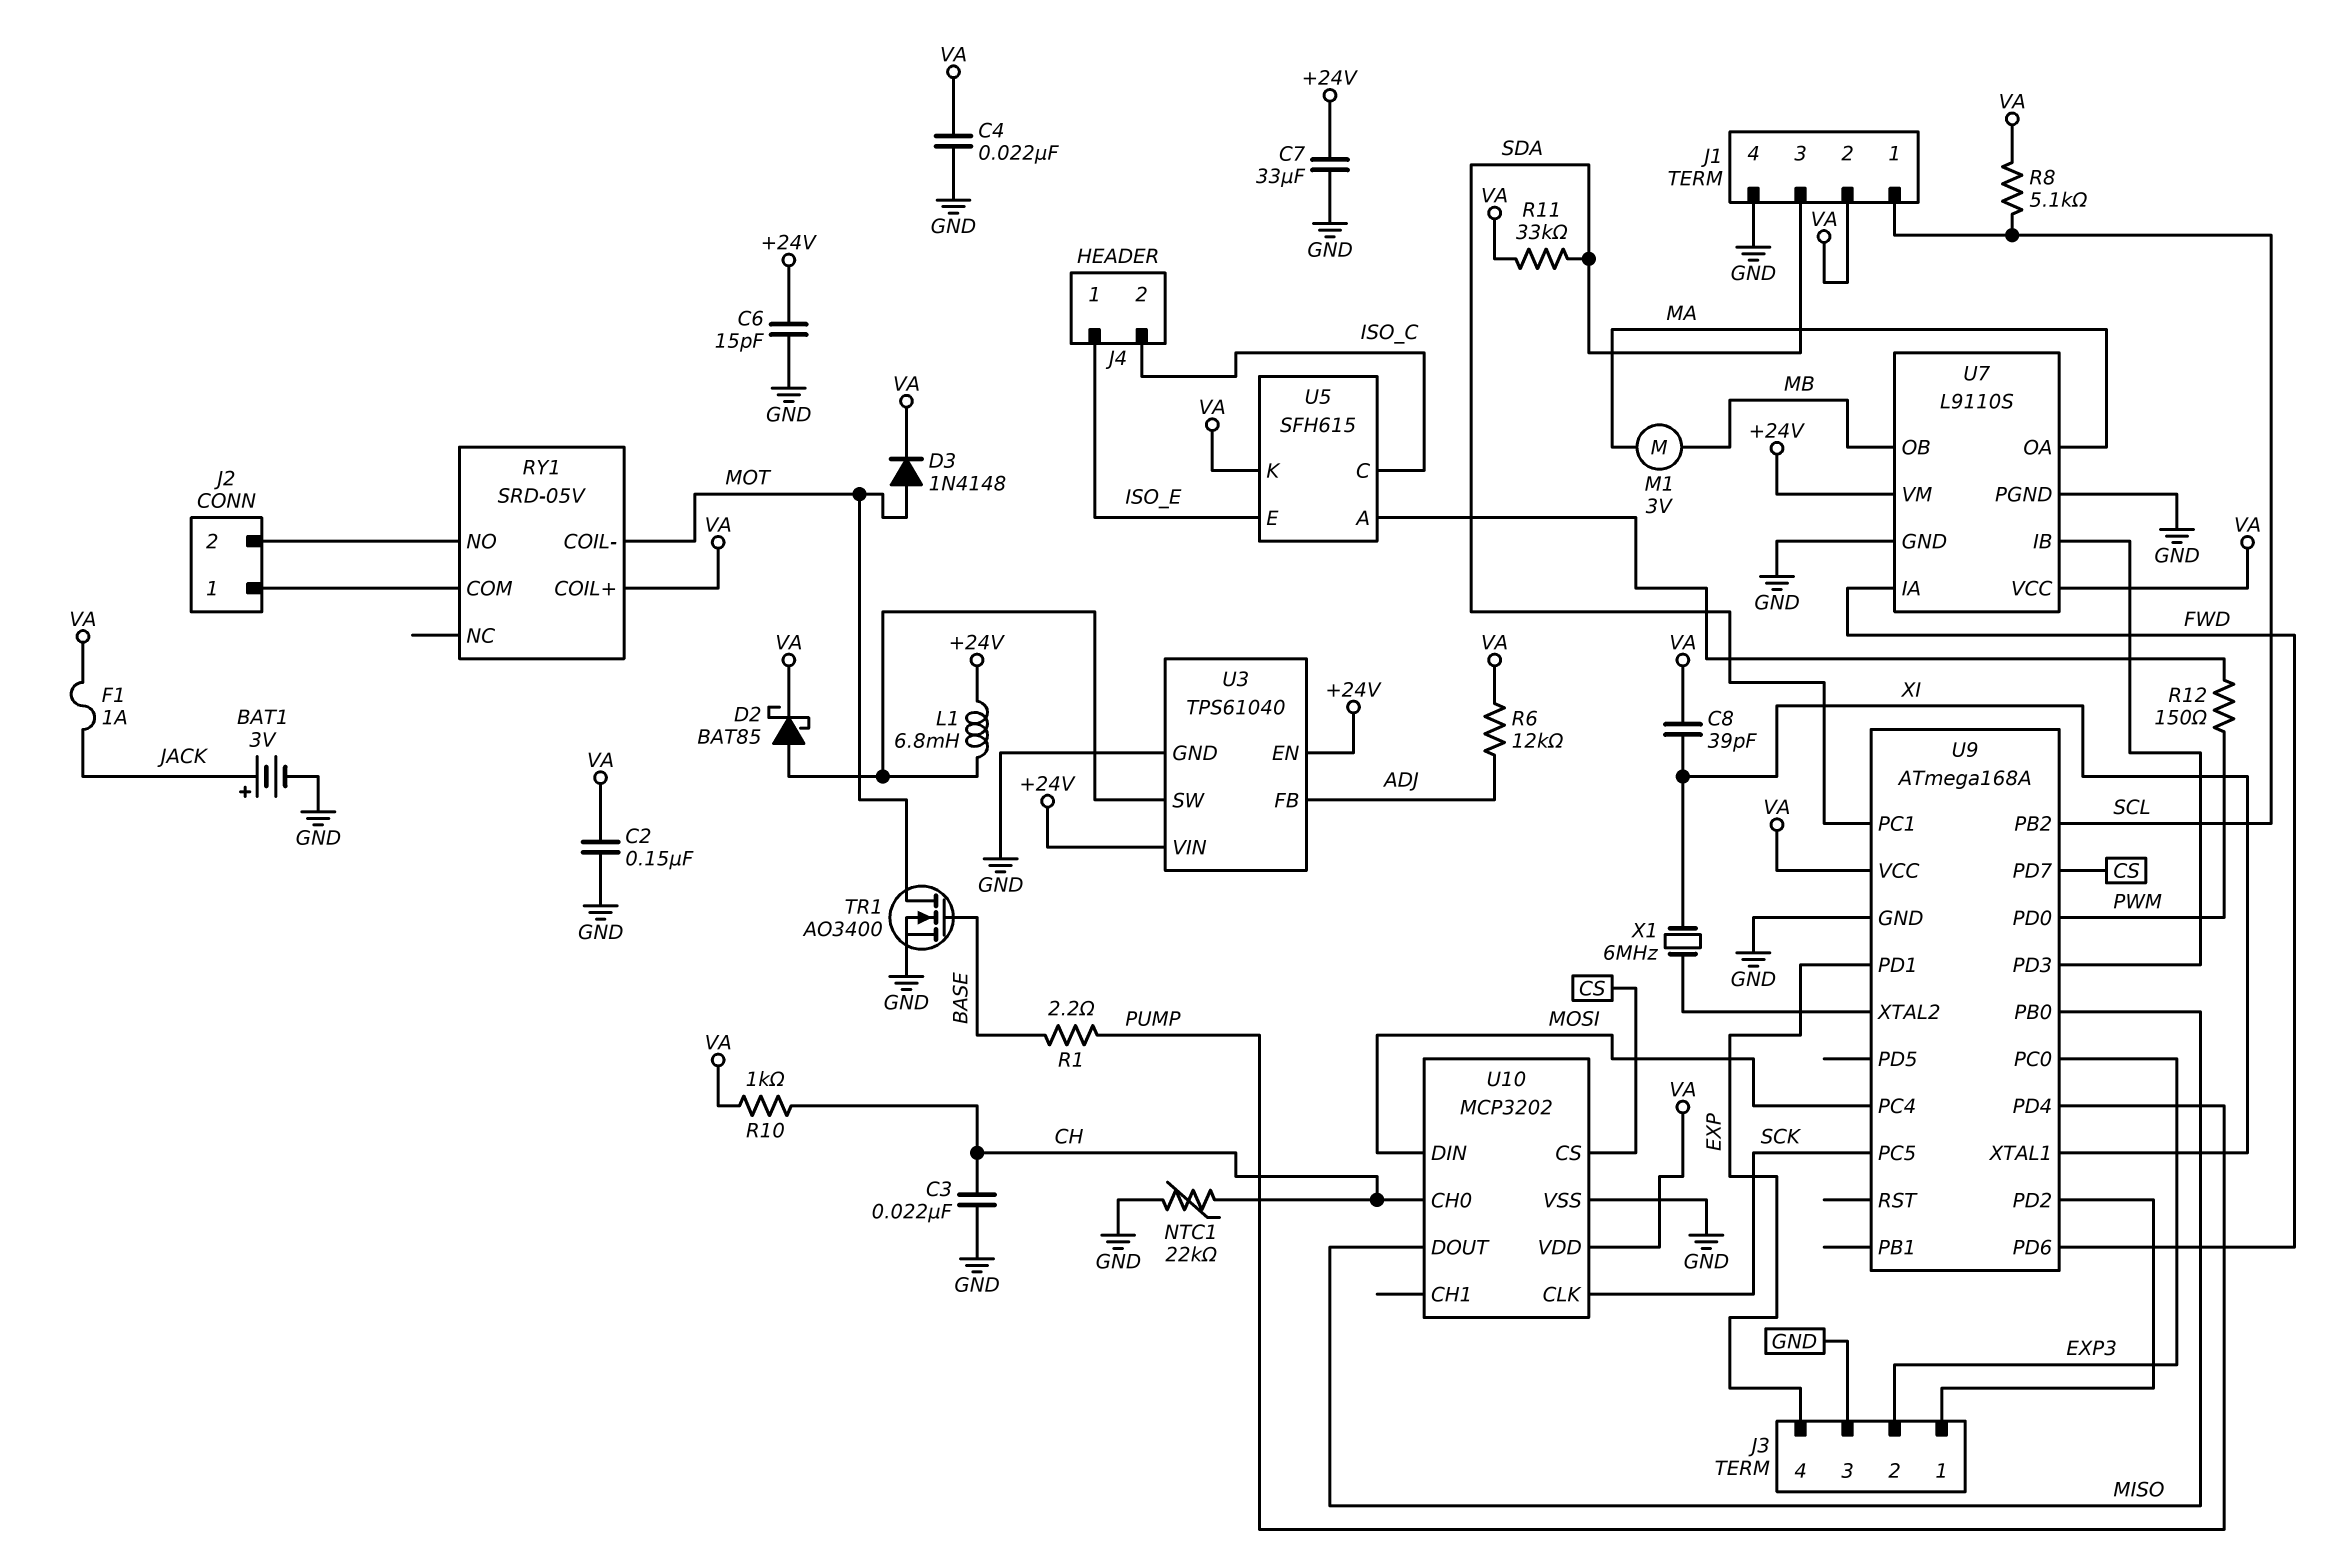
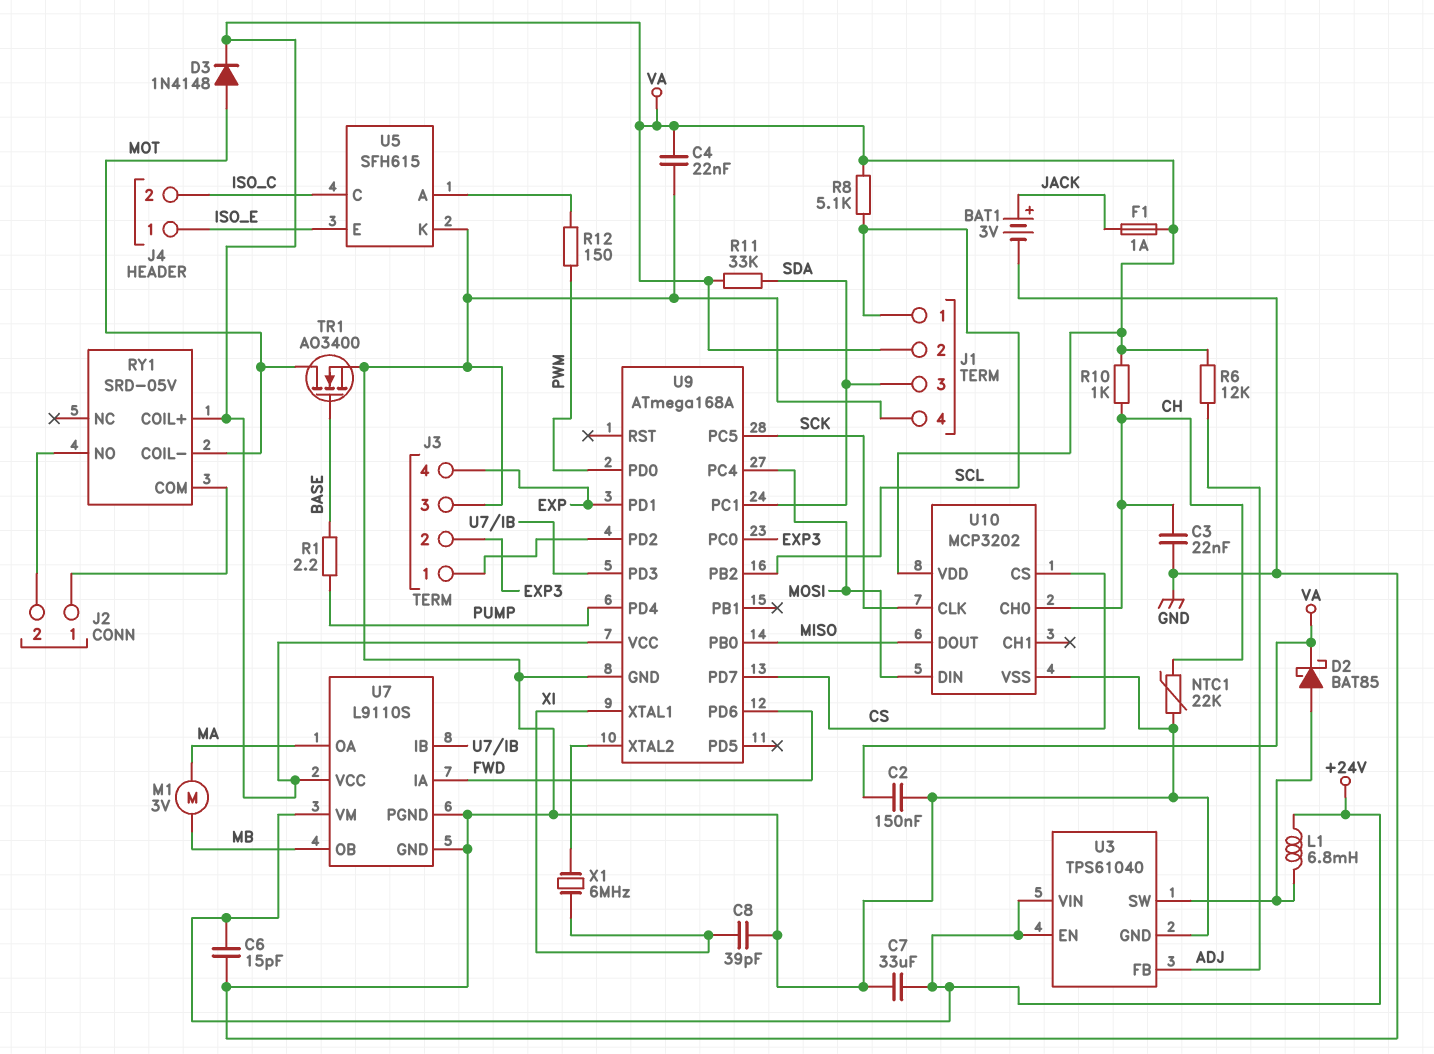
C8: 39pF (VA, XI) -> 39pF (GND, XI)
U5 pin K: VA -> GND

